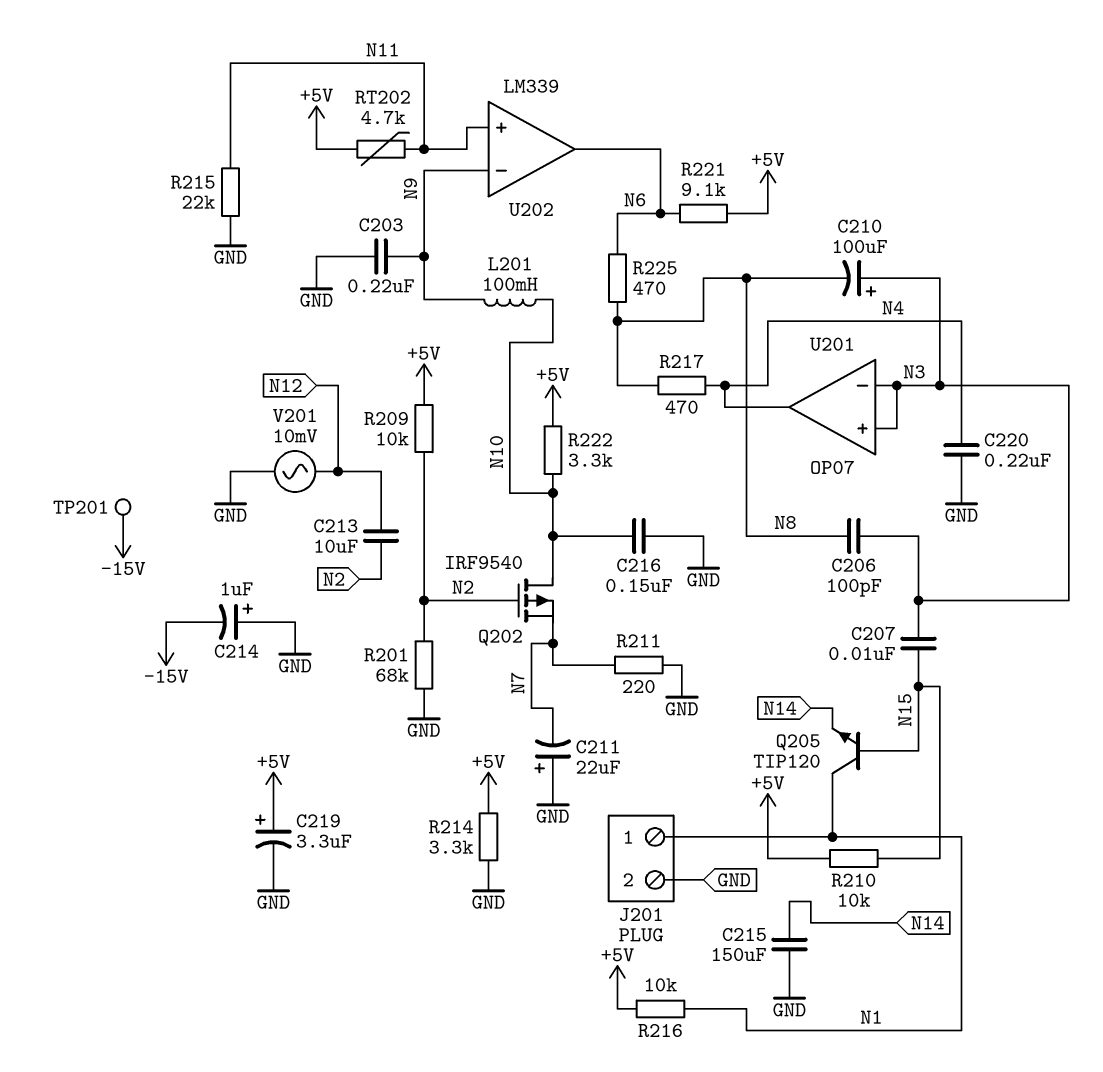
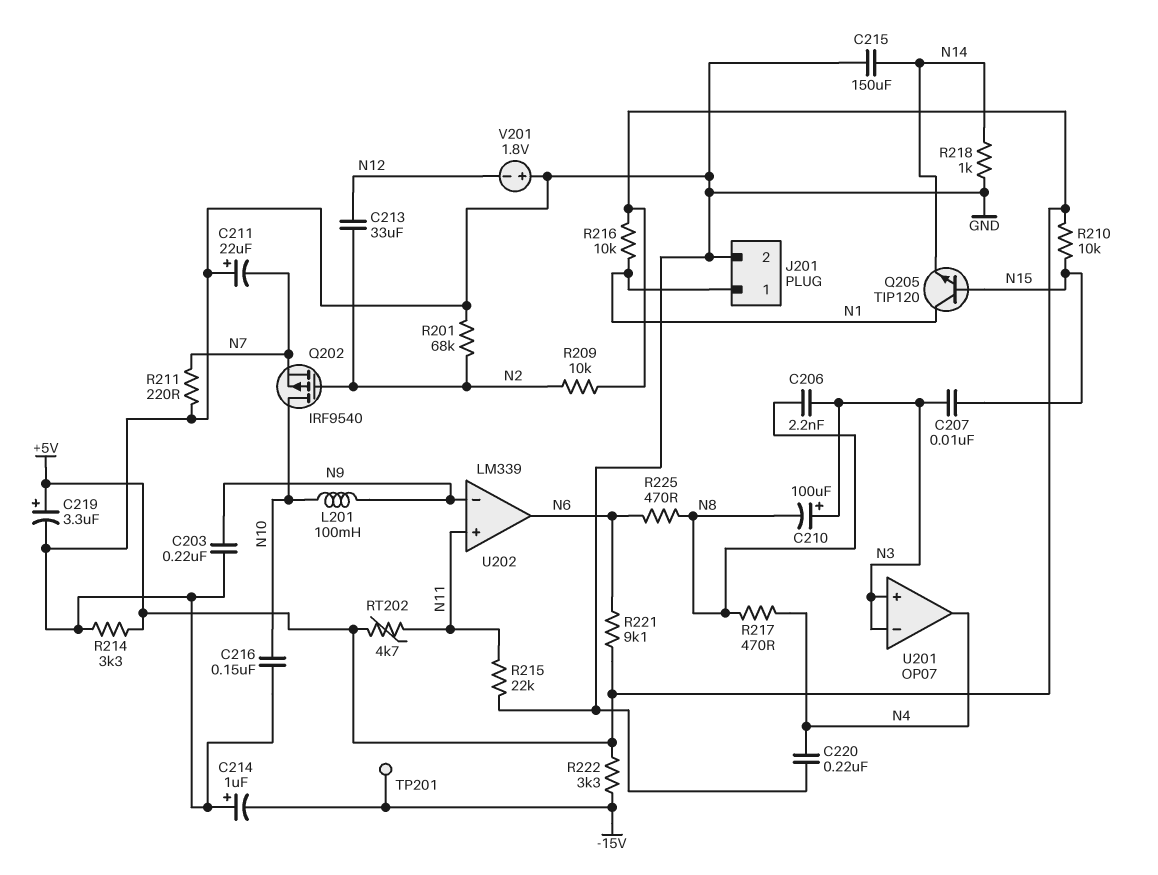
C206: 100pF (N3, N8) -> 2.2nF (N3, N8)
C213: 10uF (N2, N12) -> 33uF (N2, N12)
R218: none -> 1k (GND, N14)
R222: 3.3k (+5V, N10) -> 3.3k (+5V, -15V)
V201: AC 10mV (GND, N12) -> 1.8V (plus GND, minus N12)

